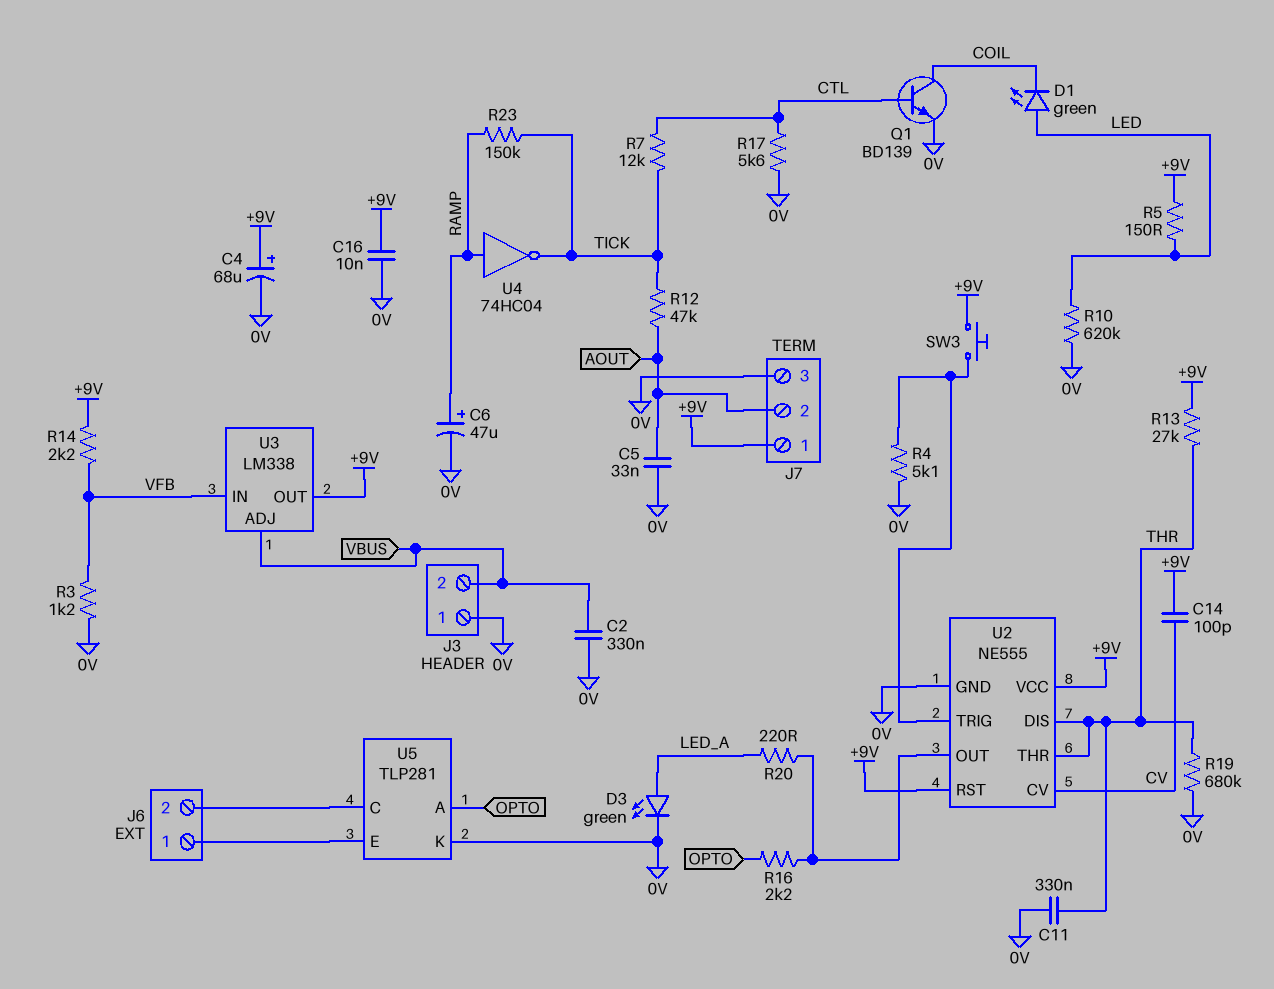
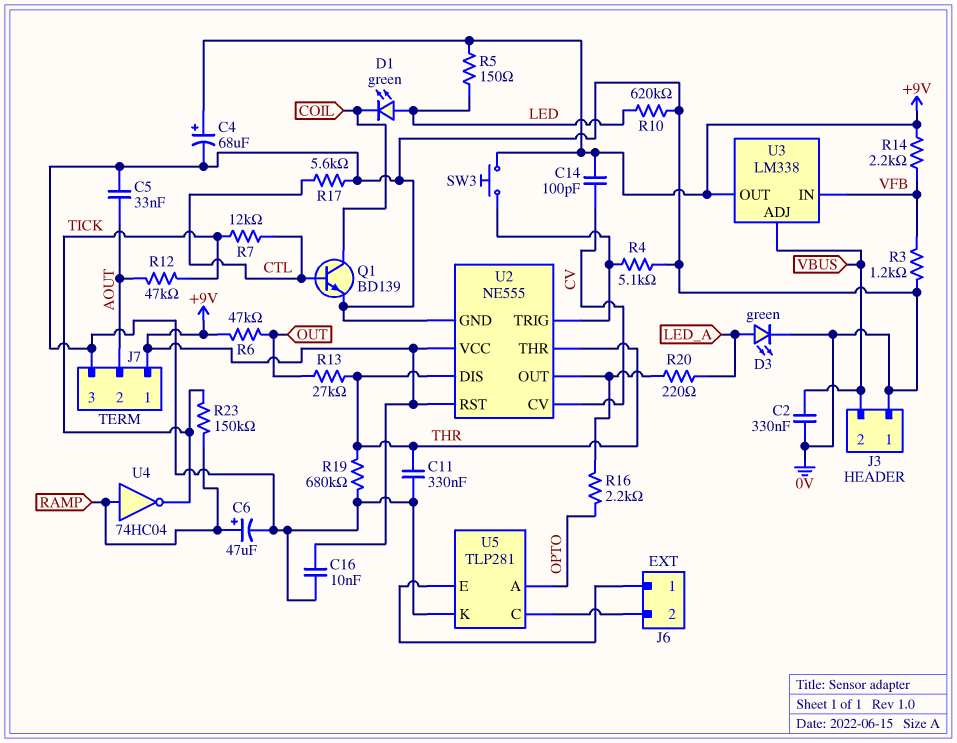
R6: none -> 47k (+9V, OUT)
R13: 27k (+9V, THR) -> 27k (OUT, THR)

